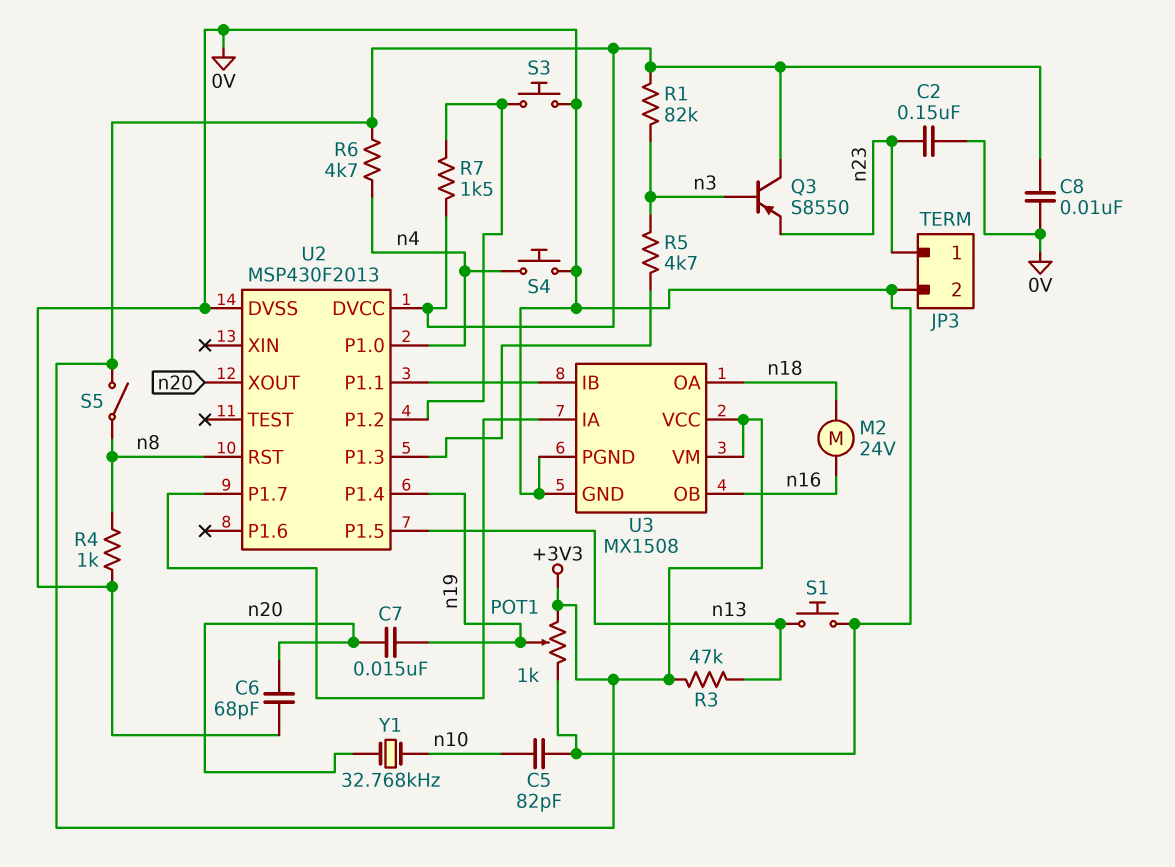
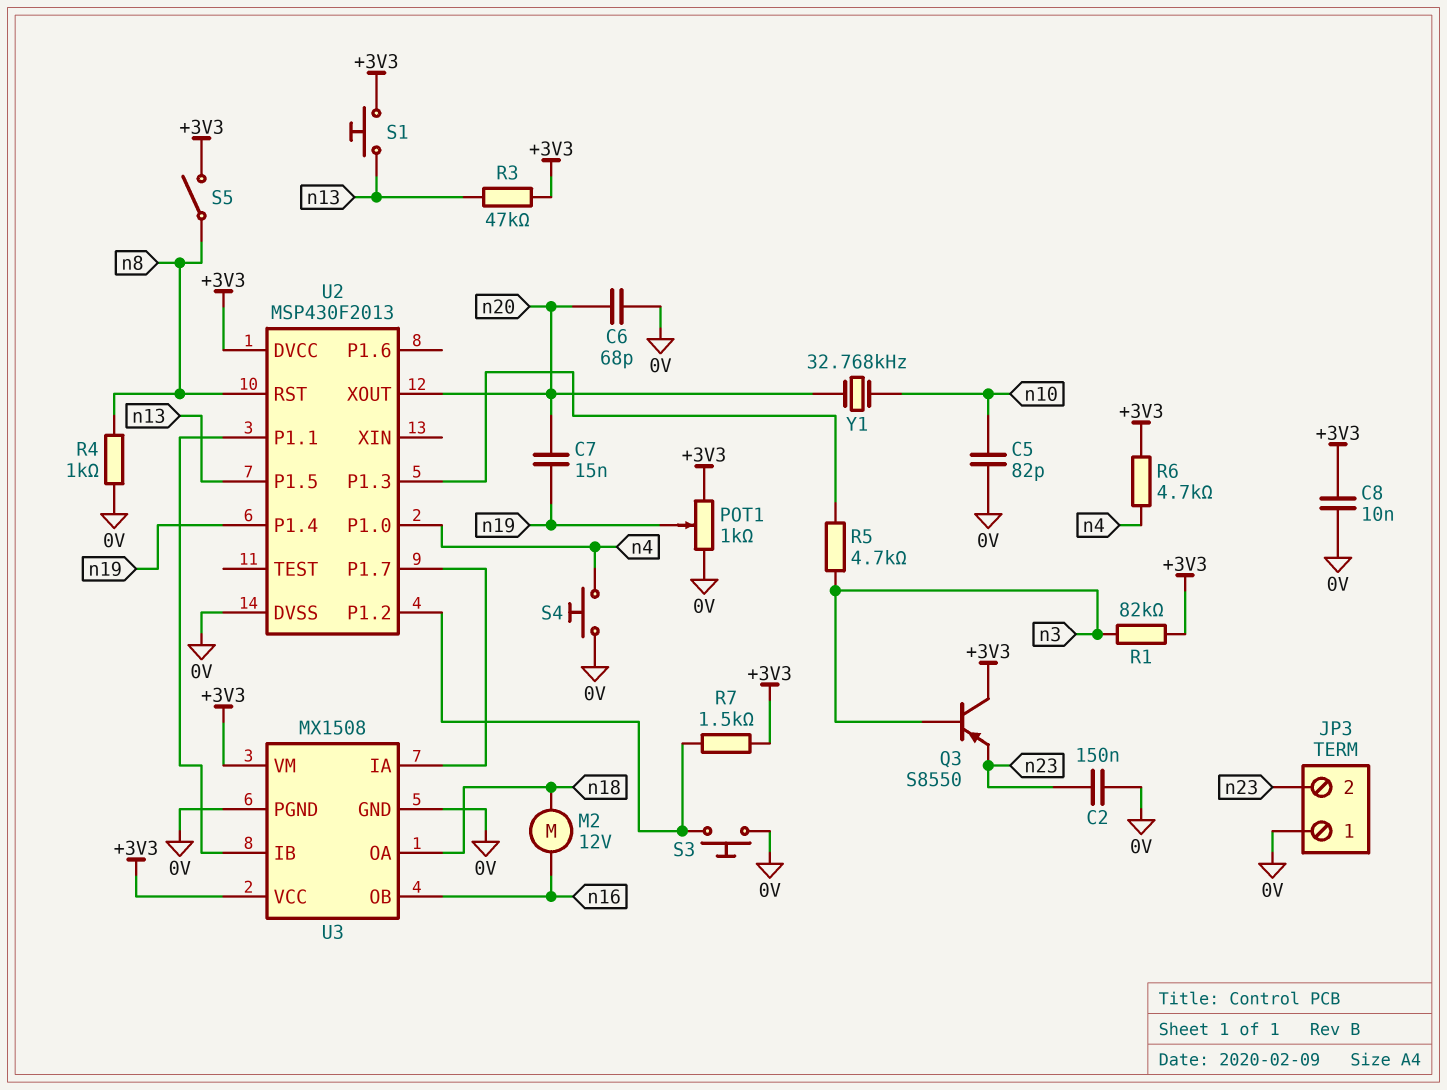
JP3 pin 1: n23 -> 0V
JP3 pin 2: 0V -> n23
M2: motor 24V (n16, n18) -> motor 12V (n16, n18)
S1: button (0V, n13) -> button (+3V3, n13)

